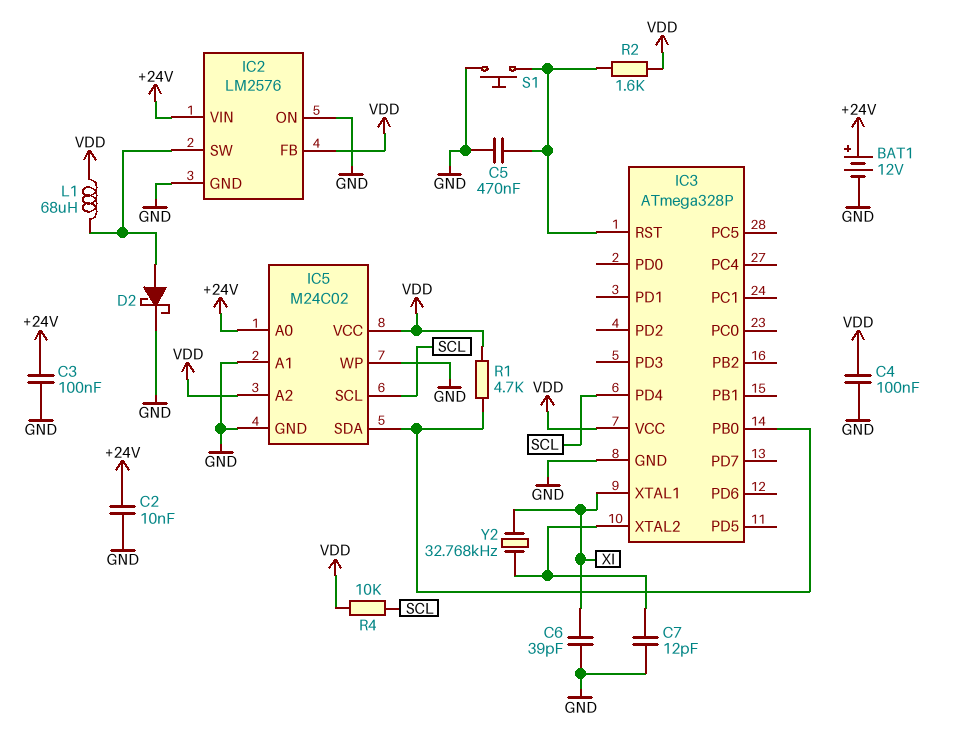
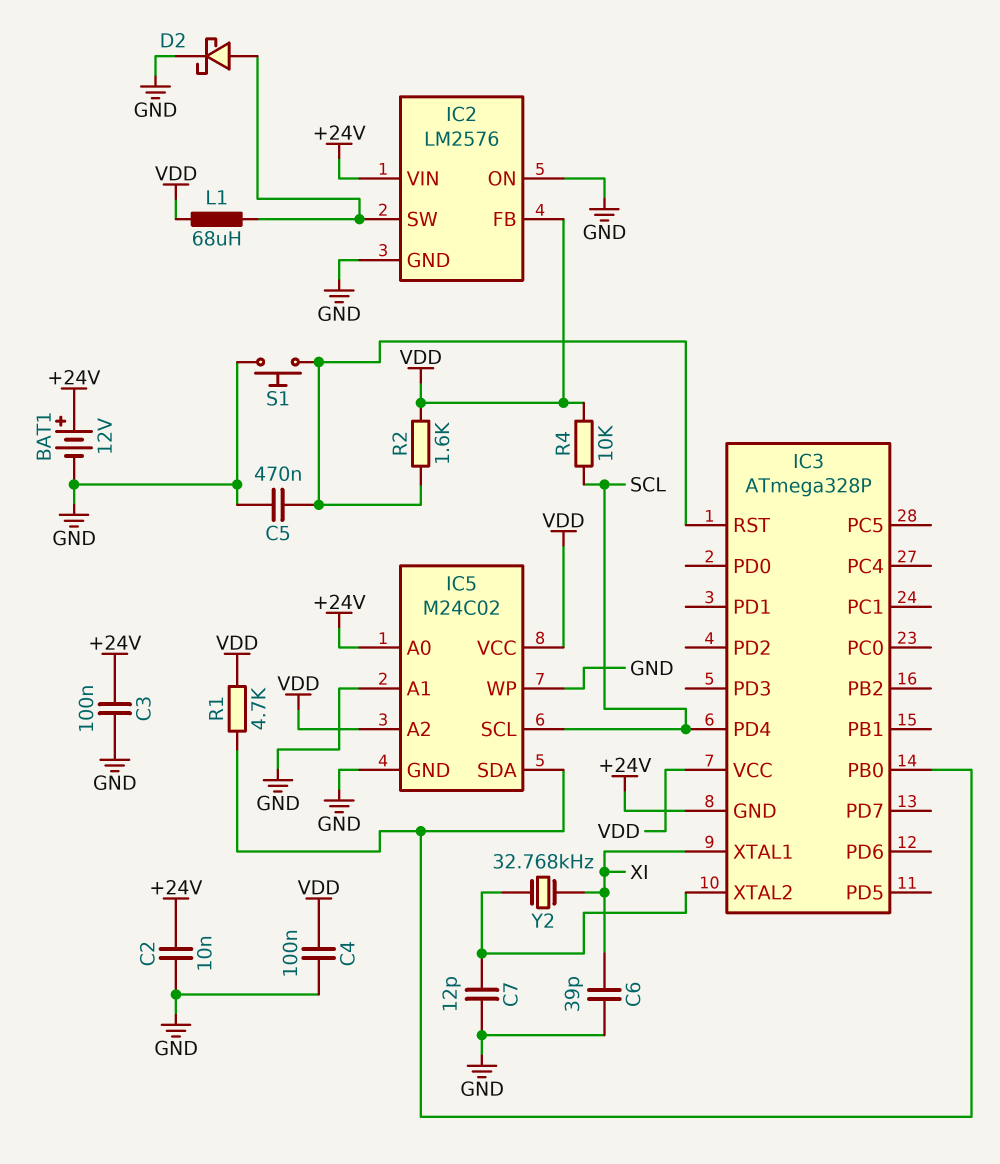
IC3 pin GND: GND -> +24V

